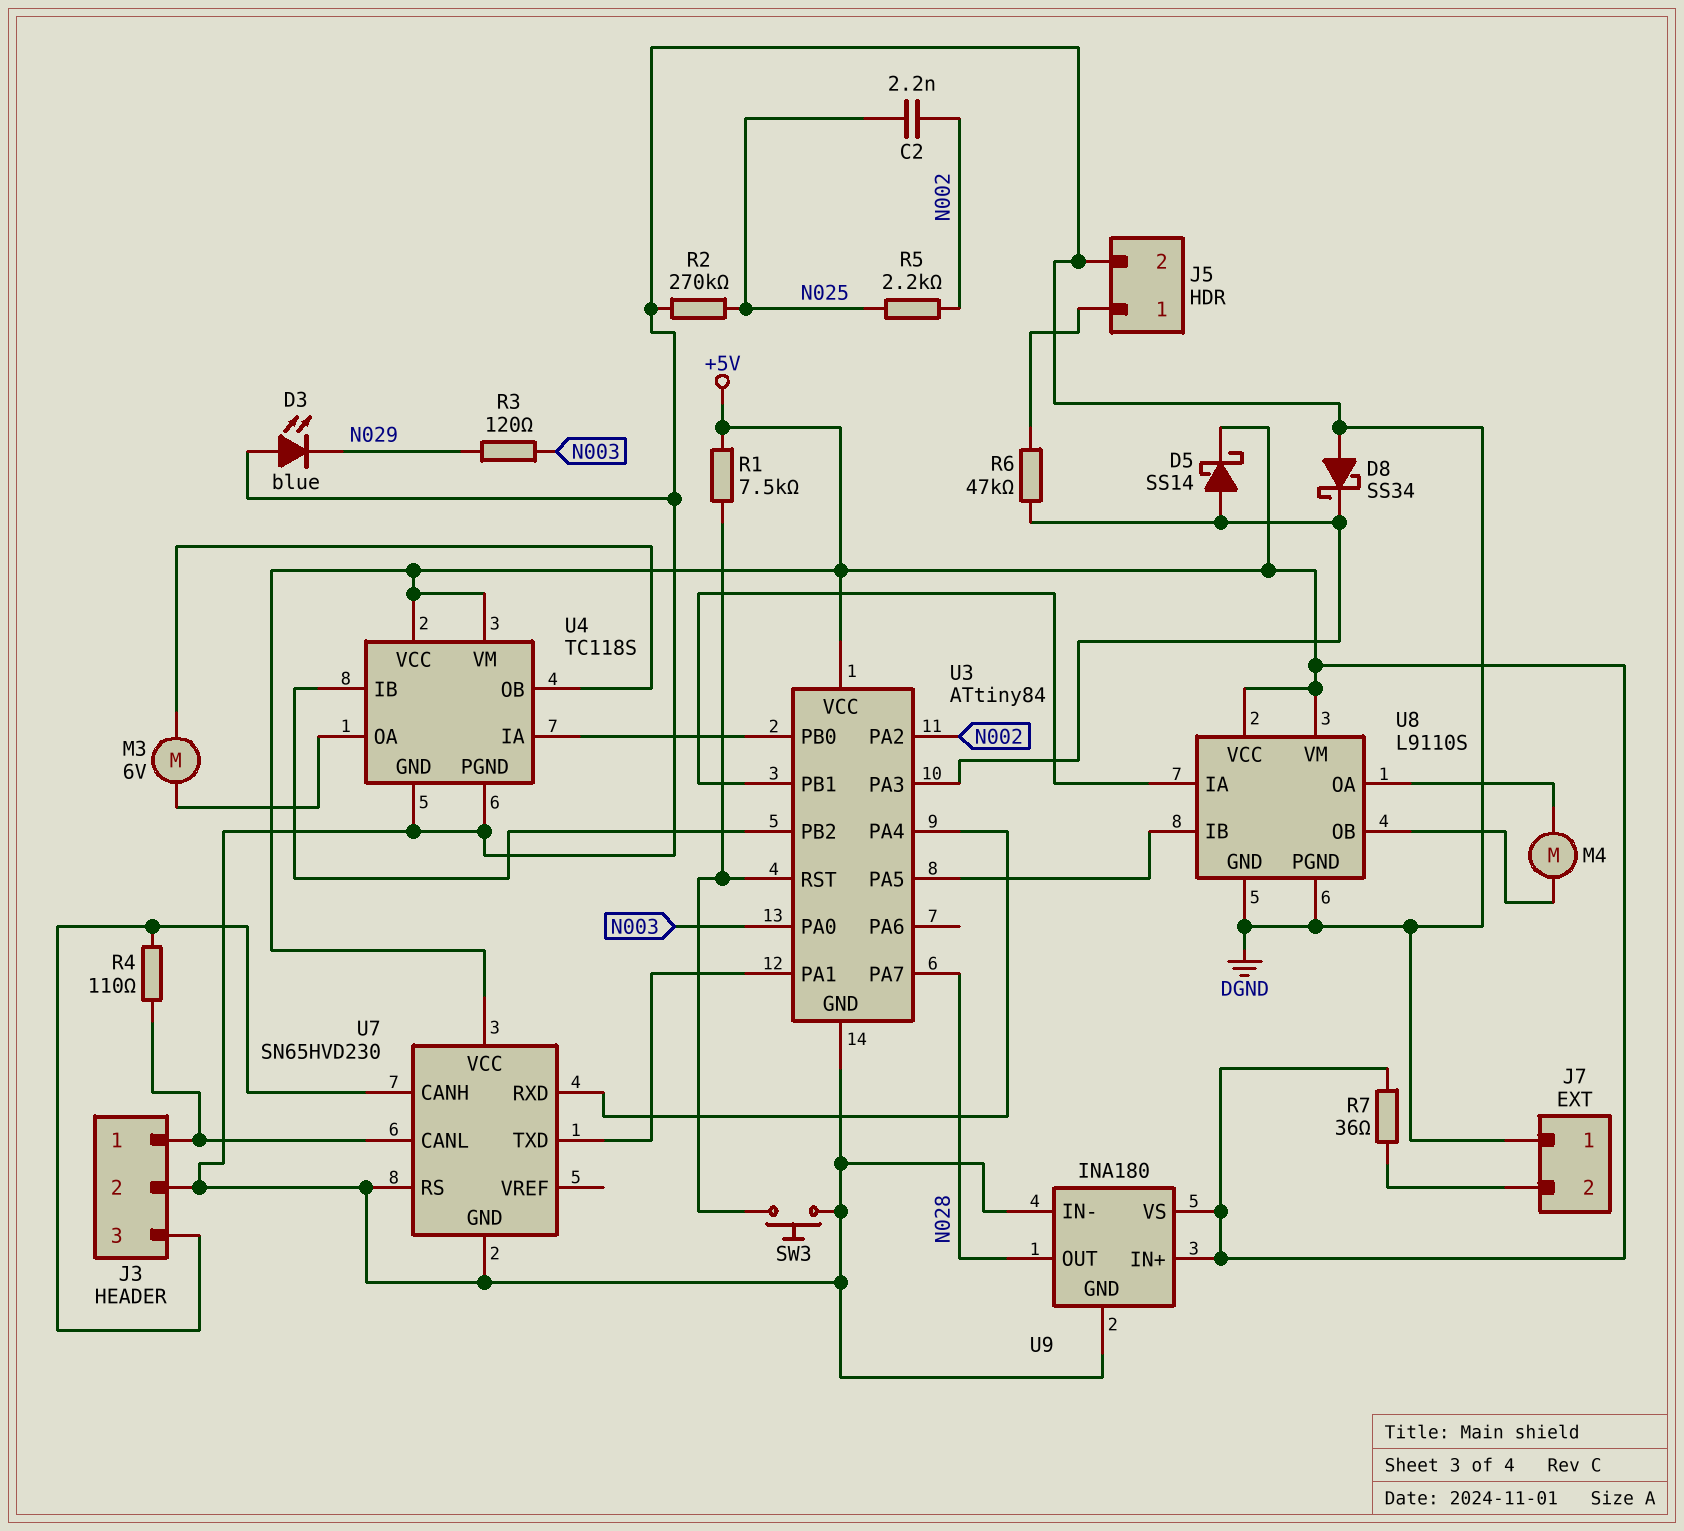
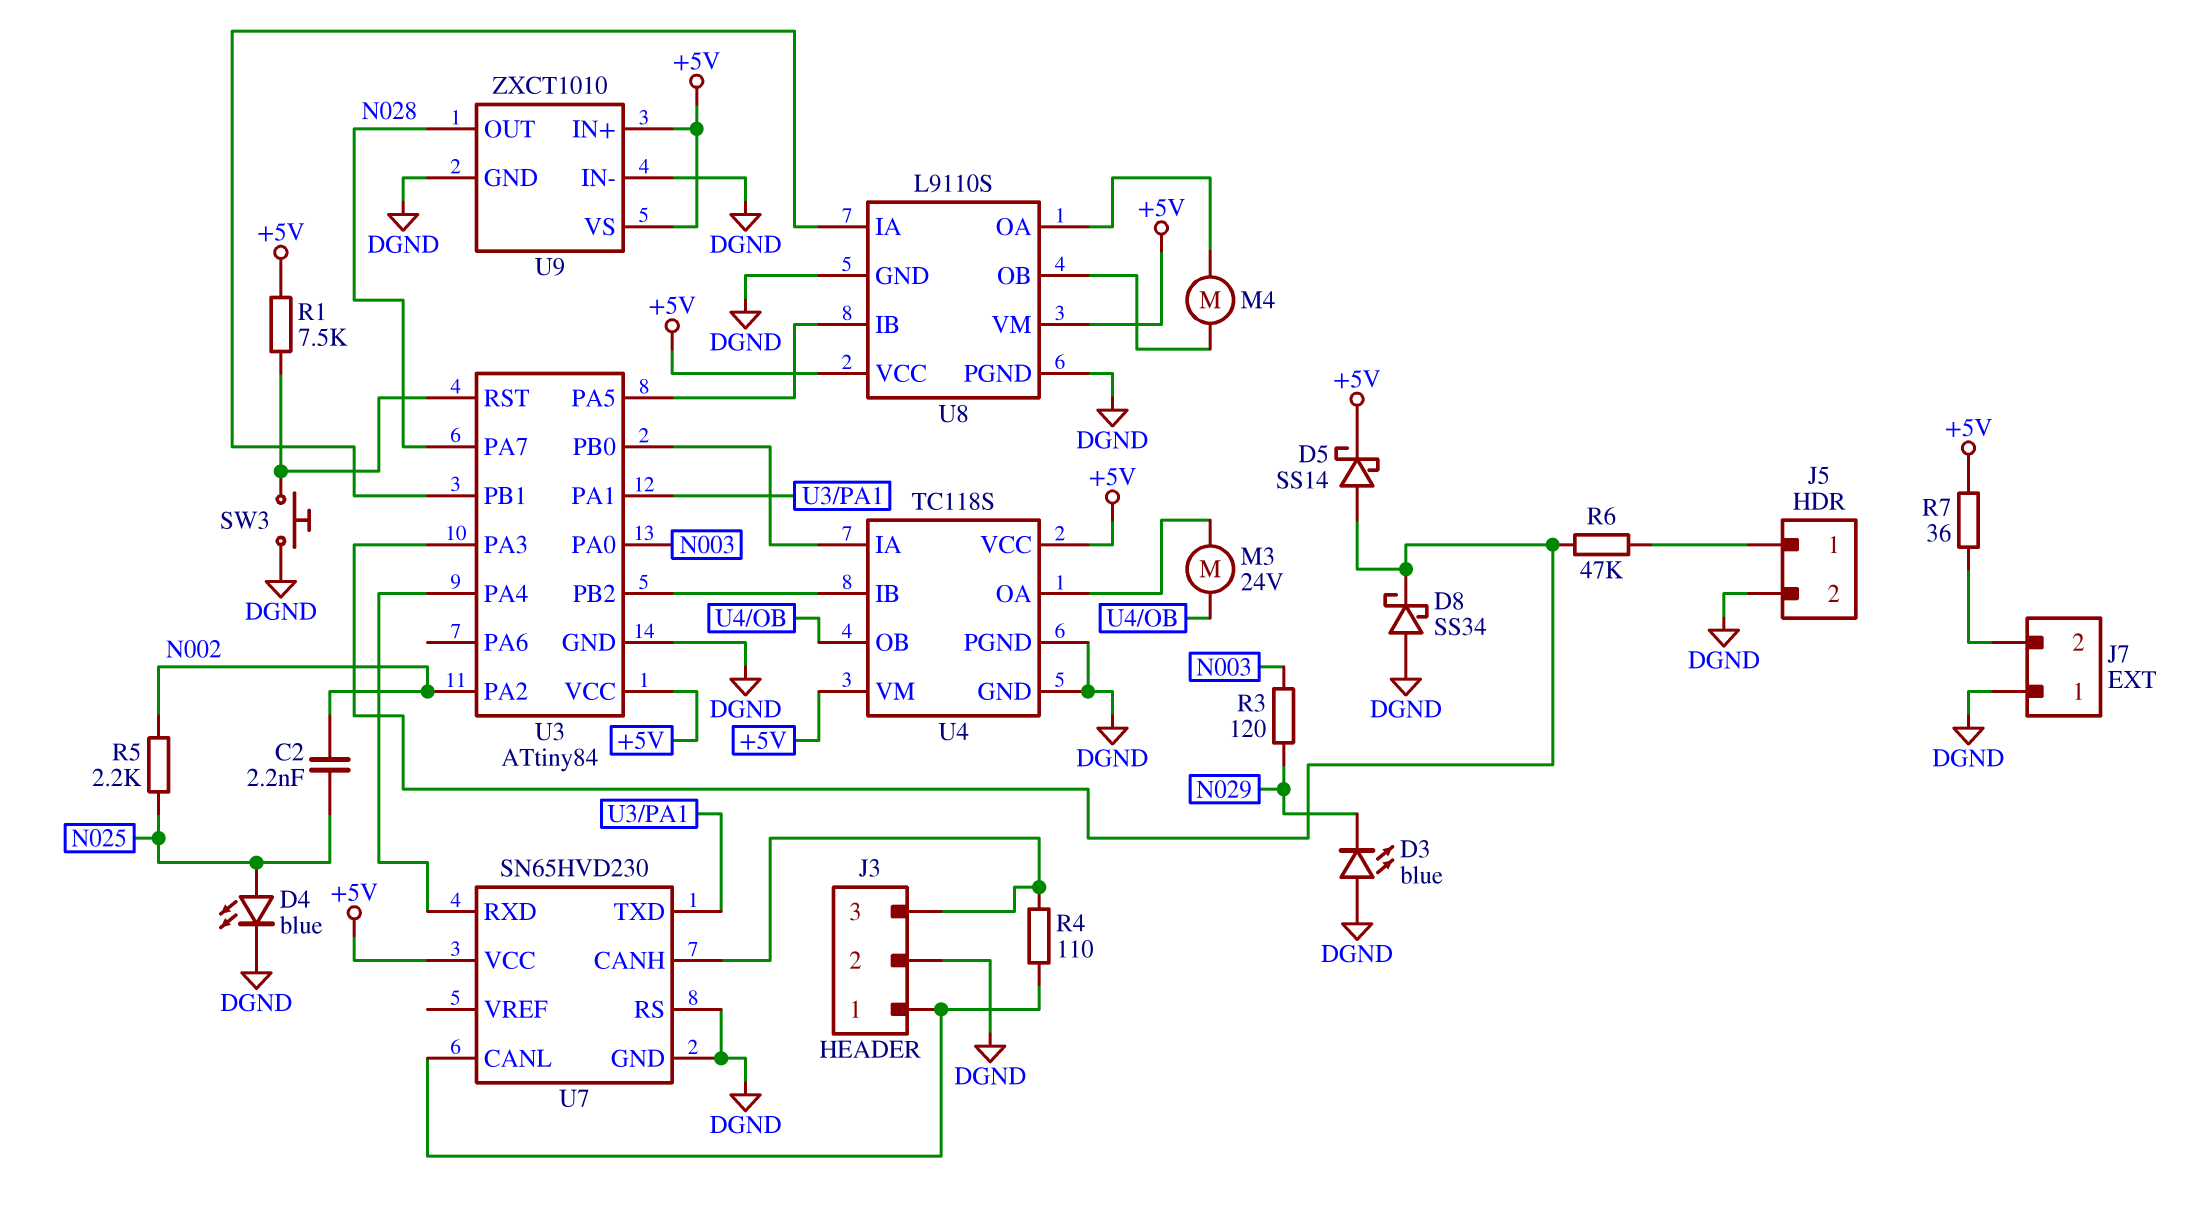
D4: none -> LED blue (A N025, K DGND)
M3: motor 6V (U4/OA, U4/OB) -> motor 24V (U4/OA, U4/OB)
R2: 270k (DGND, N025) -> none
U9: INA180 -> ZXCT1010

